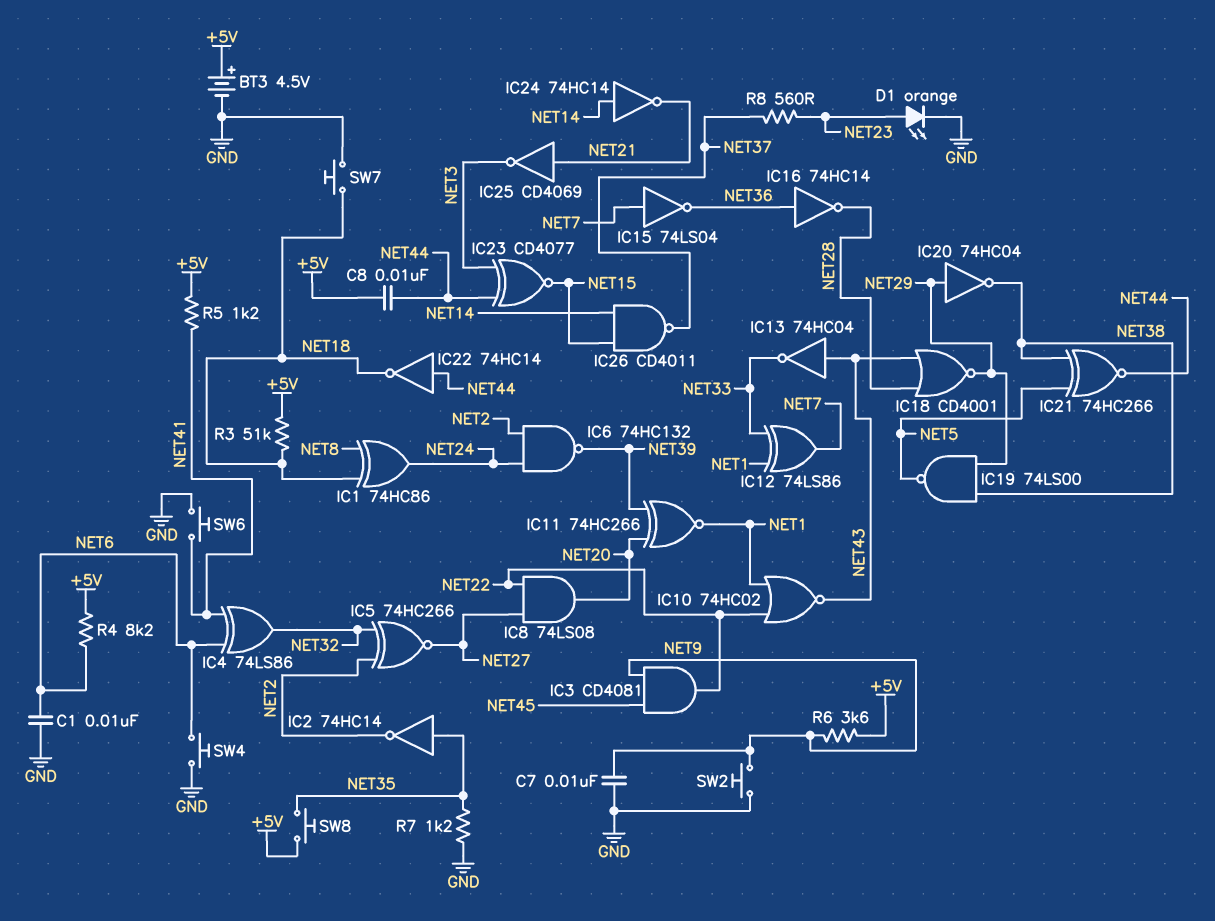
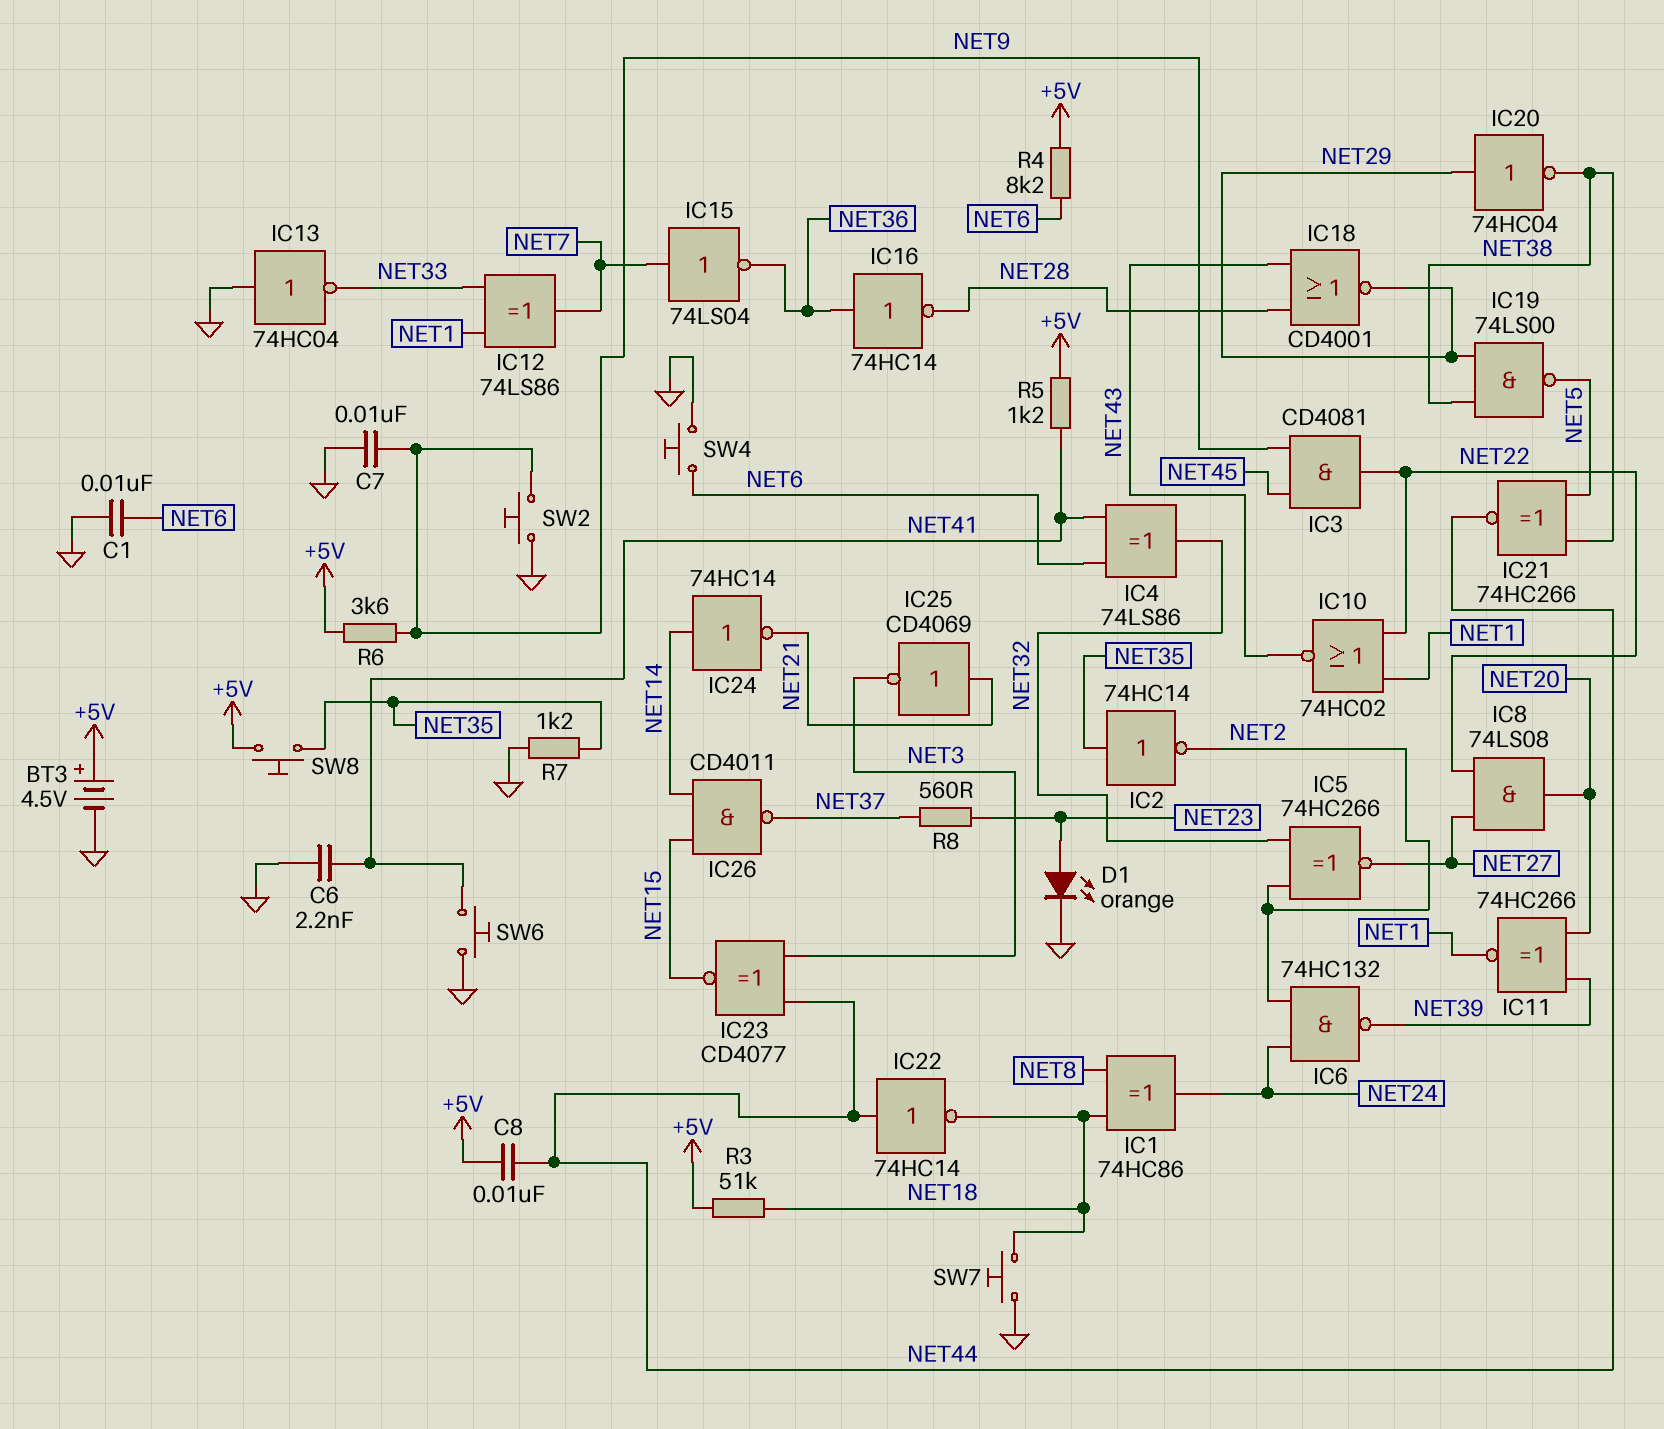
C6: none -> 2.2nF (GND, NET41)
IC13: NOT 74HC04 (in NET43, out NET33) -> NOT 74HC04 (in GND, out NET33)

